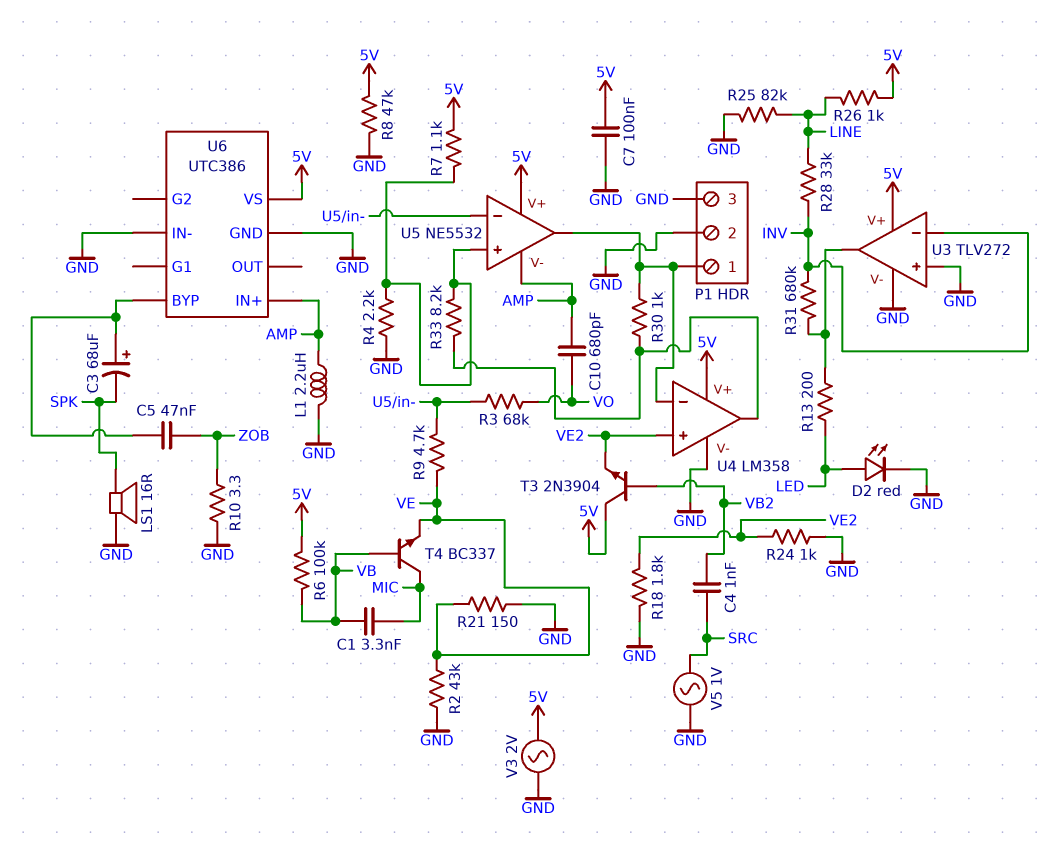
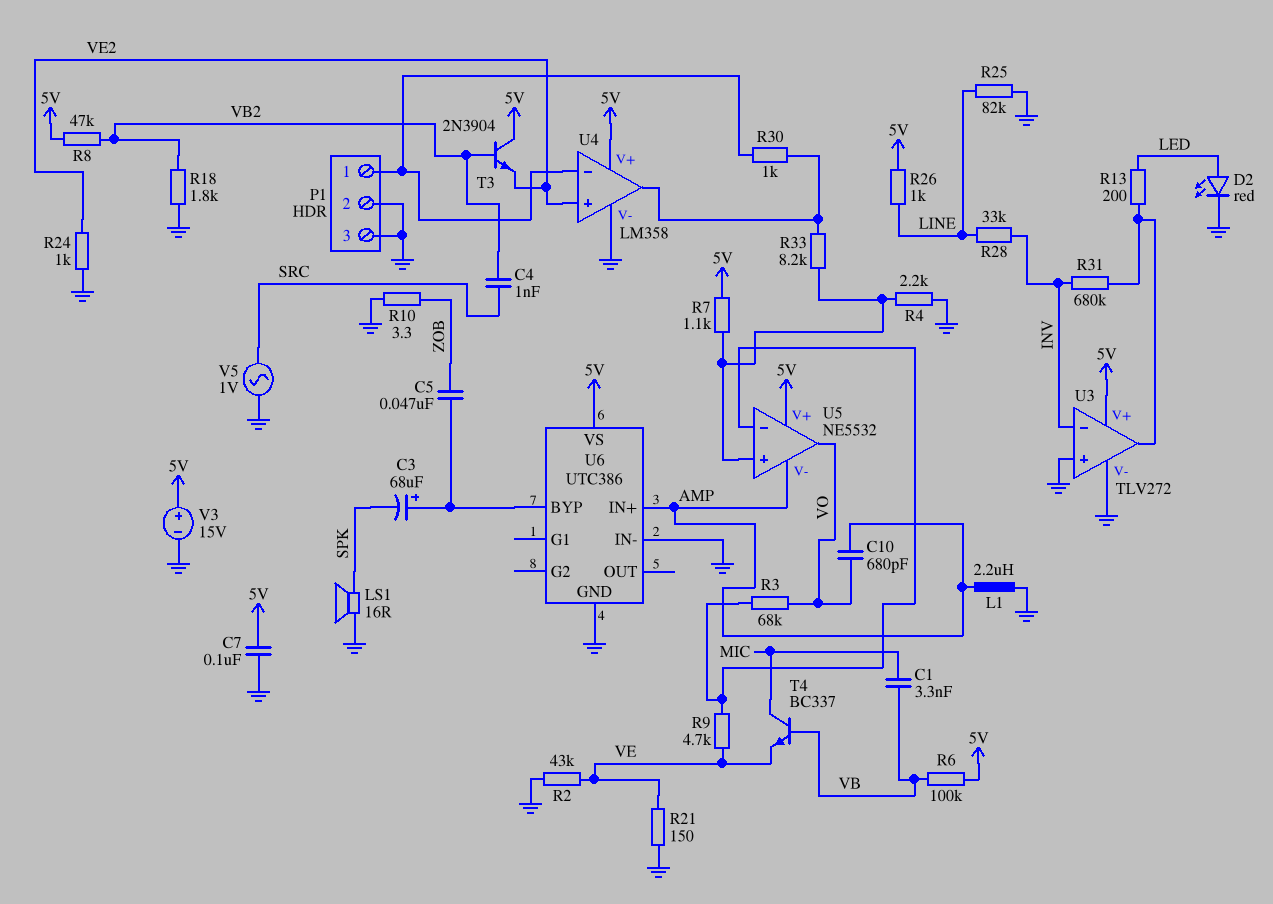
R8: 47k (5V, GND) -> 47k (5V, VB2)
R18: 1.8k (GND, VE2) -> 1.8k (GND, VB2)
U5 pin out: P1/1 -> VO
V3: AC 2V (5V, GND) -> 15V (plus 5V, minus GND)

